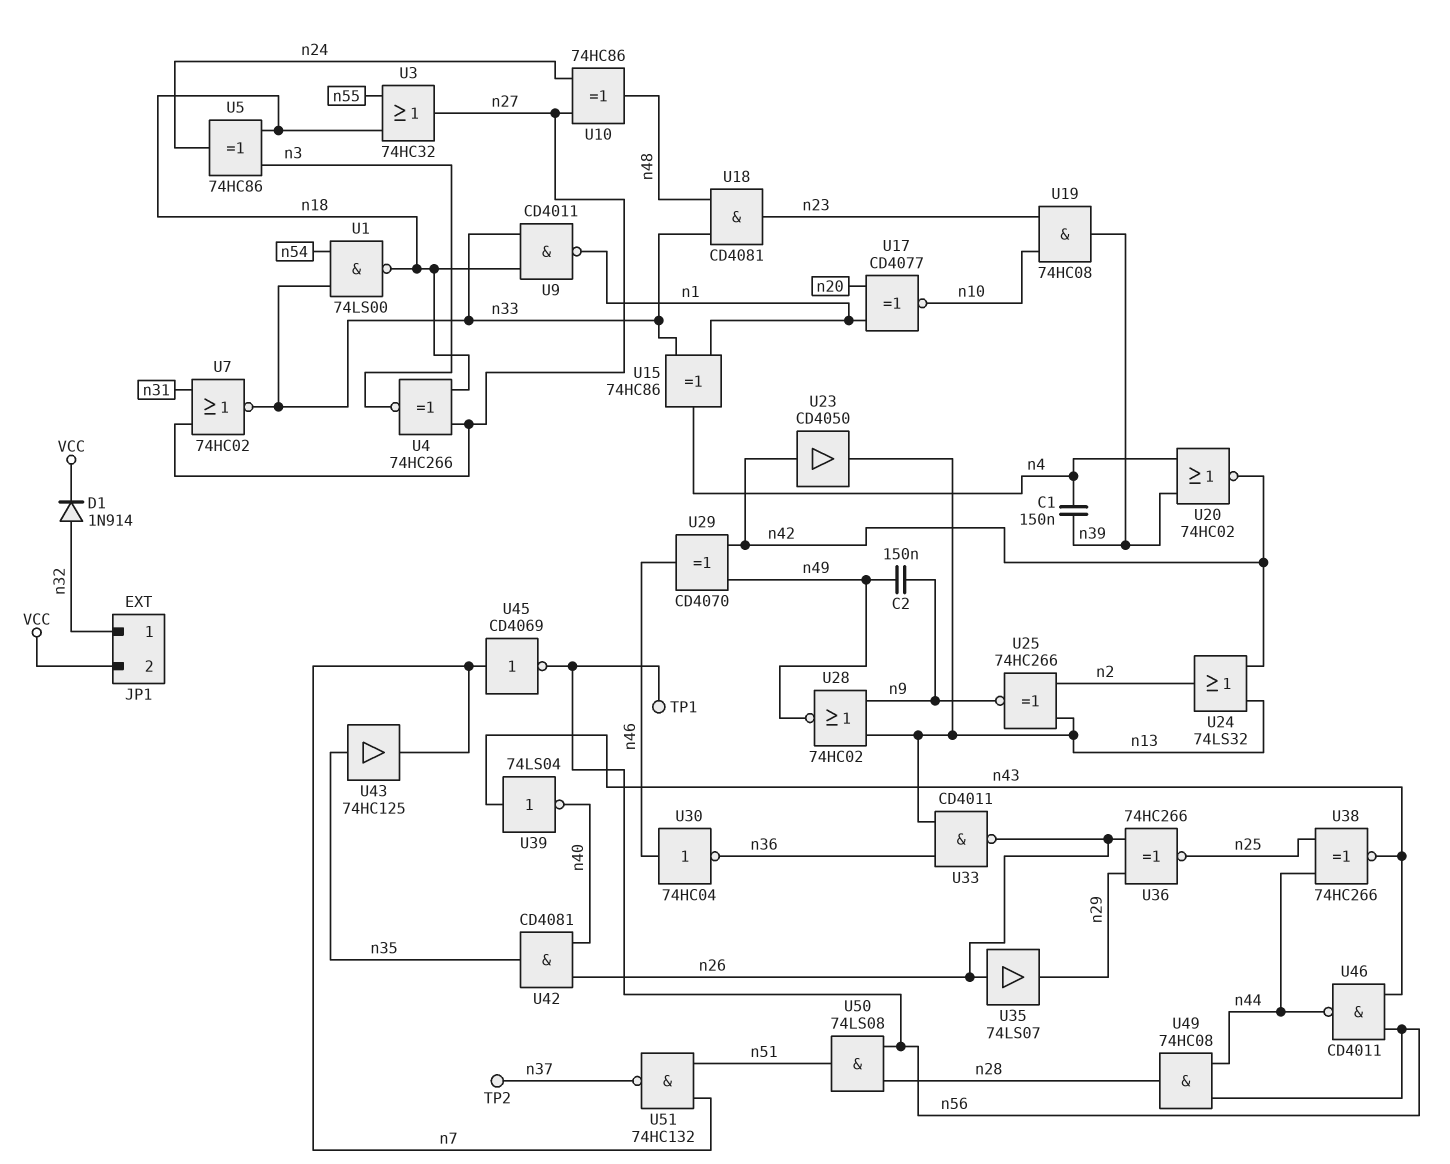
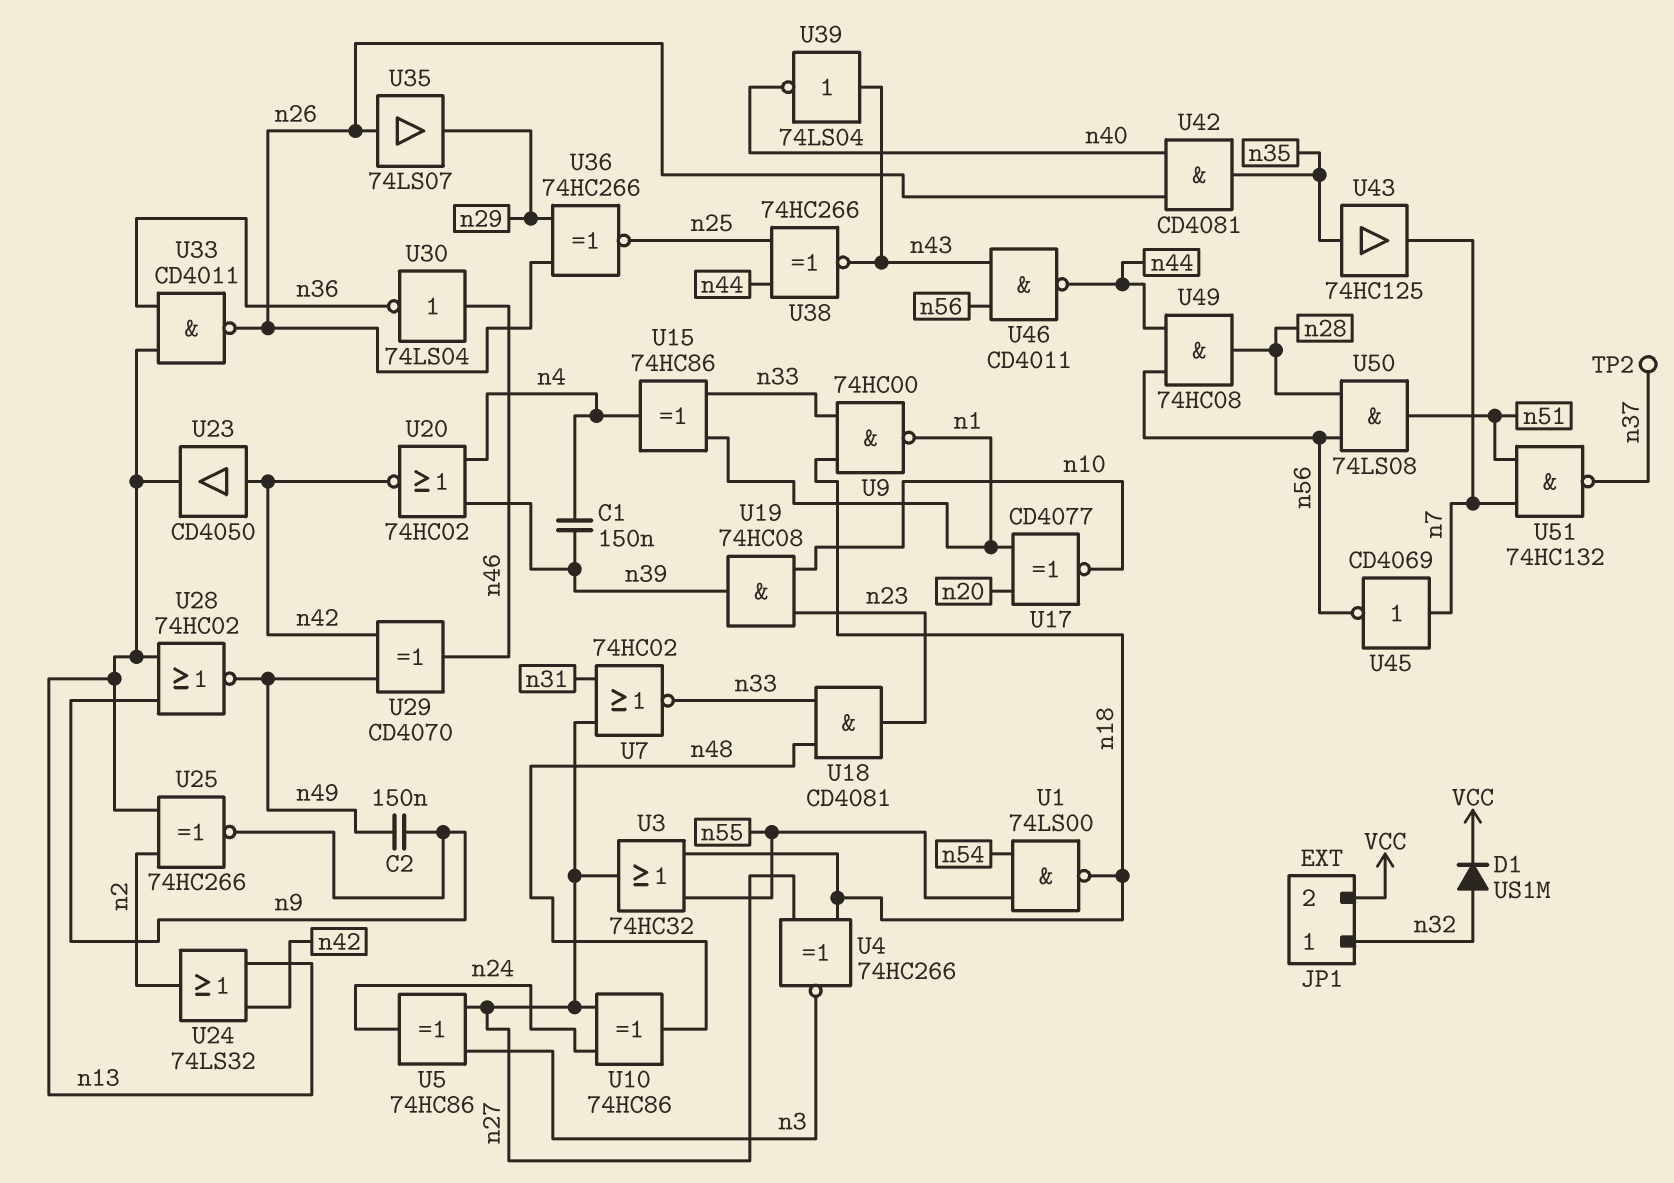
D1: diode 1N914 (A n32, K VCC) -> diode US1M (A n32, K VCC)
TP1: test point (n56) -> none
U1: NAND 74LS00 (in n33, in n54, out n18) -> NAND 74LS00 (in n54, in n55, out n18)
U5: XOR 74HC86 (in n3, in n18, out n24) -> XOR 74HC86 (in n3, in n27, out n24)
U9: NAND CD4011 (in n18, in n33, out n1) -> NAND 74HC00 (in n18, in n33, out n1)
U30: NOT 74HC04 (in n46, out n36) -> NOT 74LS04 (in n46, out n36)

